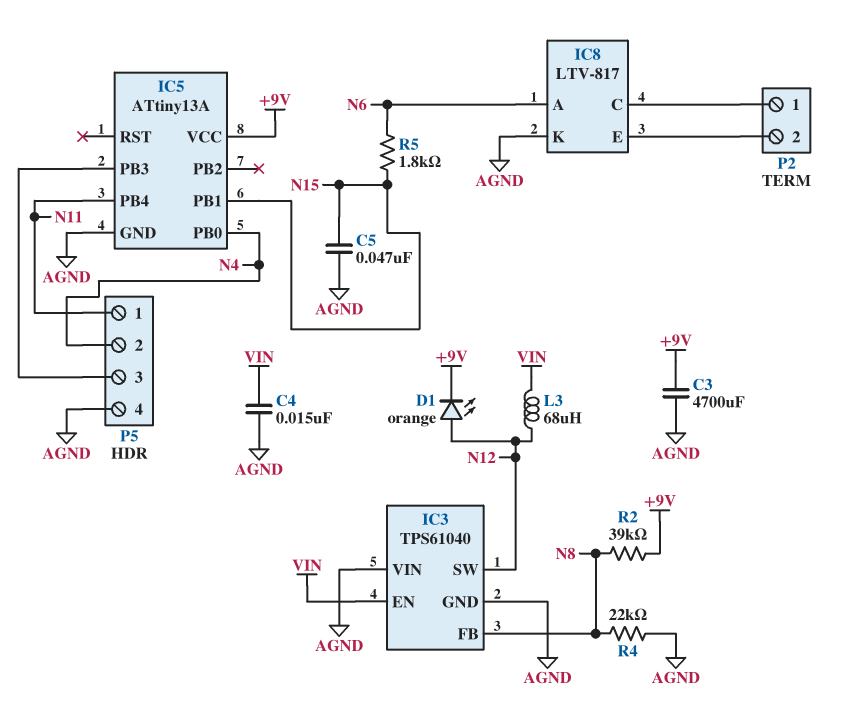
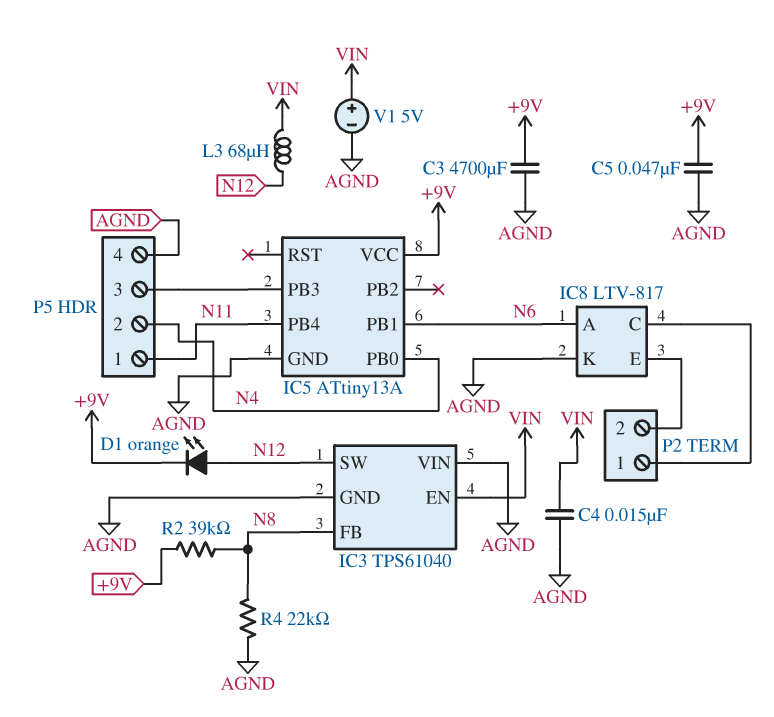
C5: 47nF (AGND, N15) -> 47nF (+9V, AGND)
IC5 pin PB1: N15 -> N6
R5: 1.8k (N6, N15) -> none
V1: none -> 5V (plus VIN, minus AGND)

